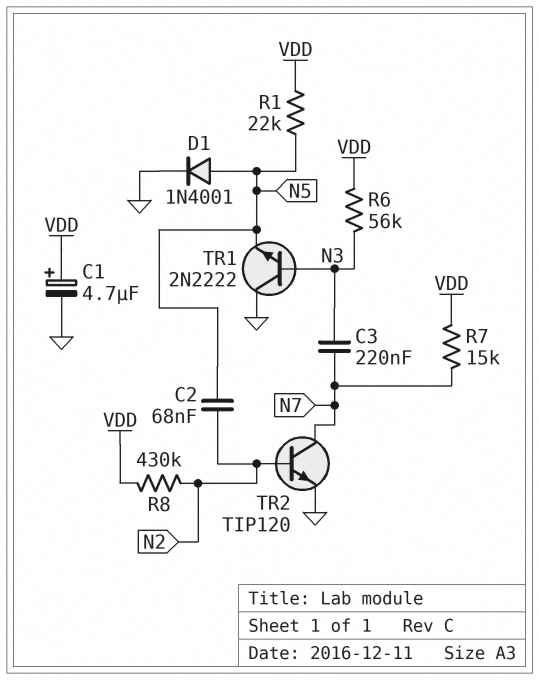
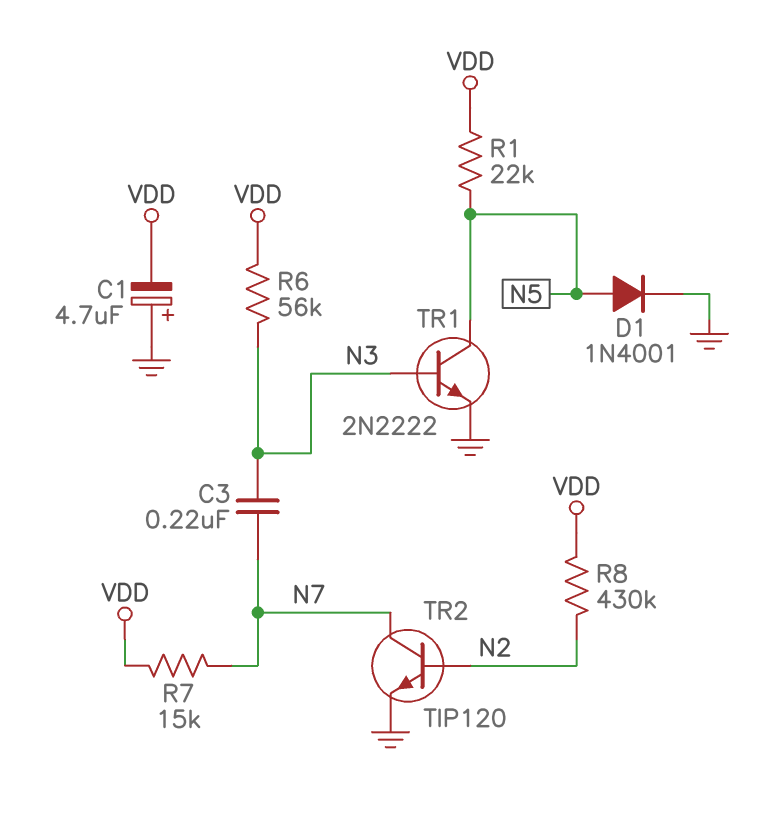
C1: 4.7uF (plus VDD, minus GND) -> 4.7uF (plus GND, minus VDD)
C2: 68nF (N2, N5) -> none
TR1: NPN 2N2222 (B N3, C GND, E N5) -> NPN 2N2222 (B N3, C N5, E GND)

